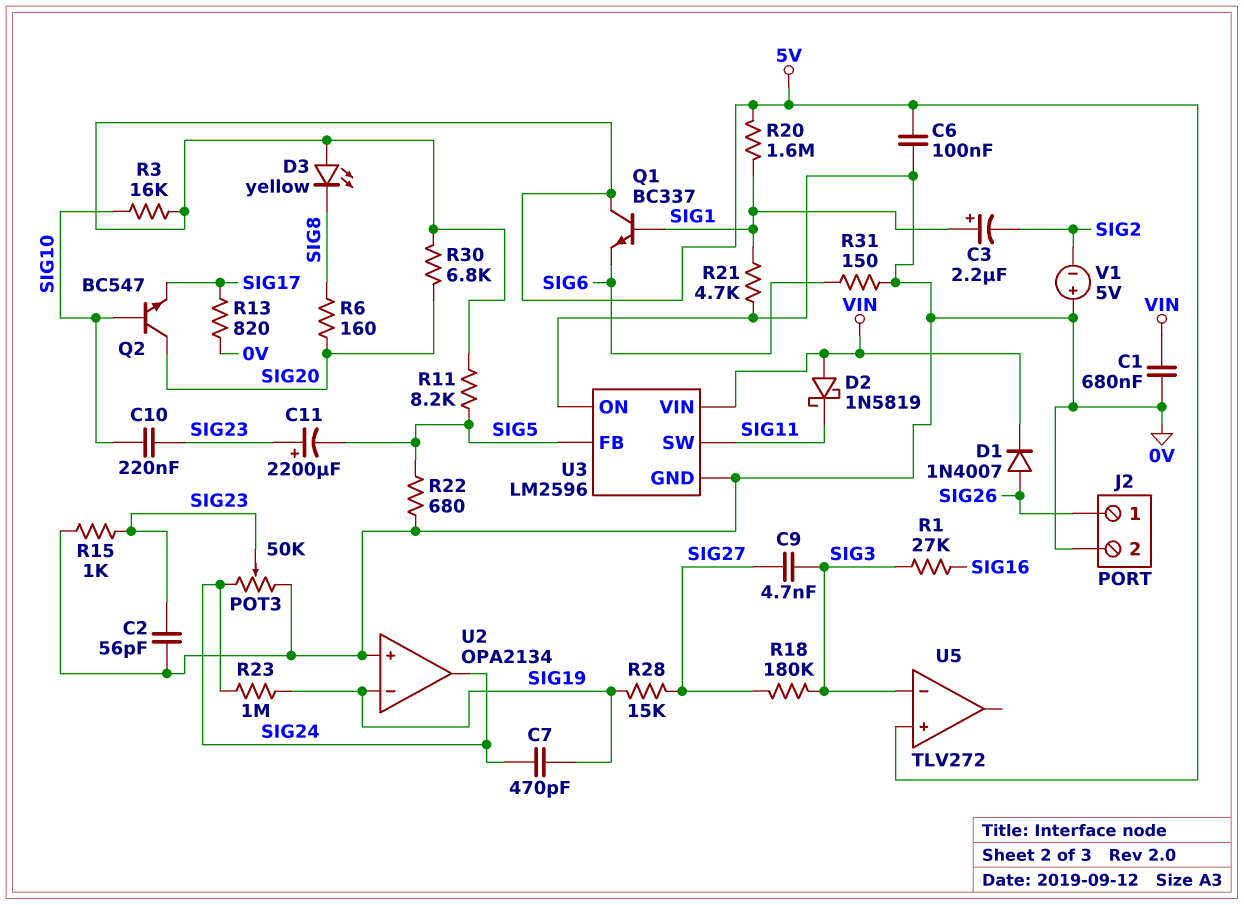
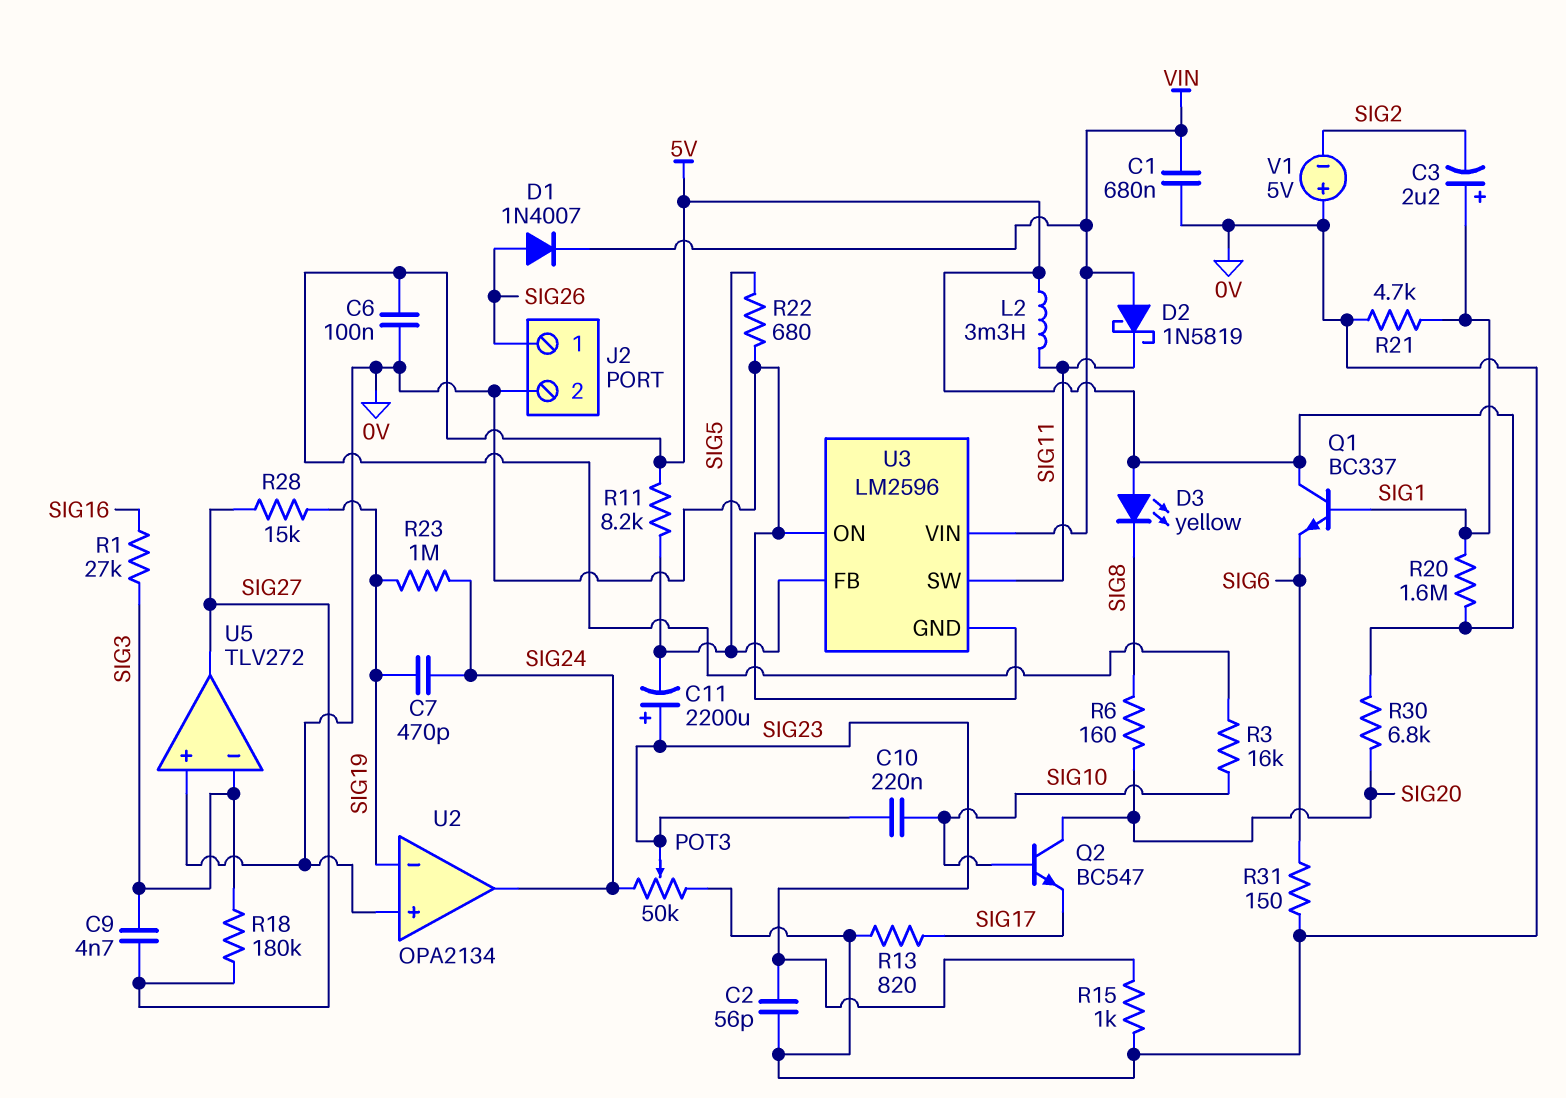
L2: none -> 3.3mH (5V, SIG11)
U5 pin in+: 5V -> 0V
U5 pin out: none -> SIG27

